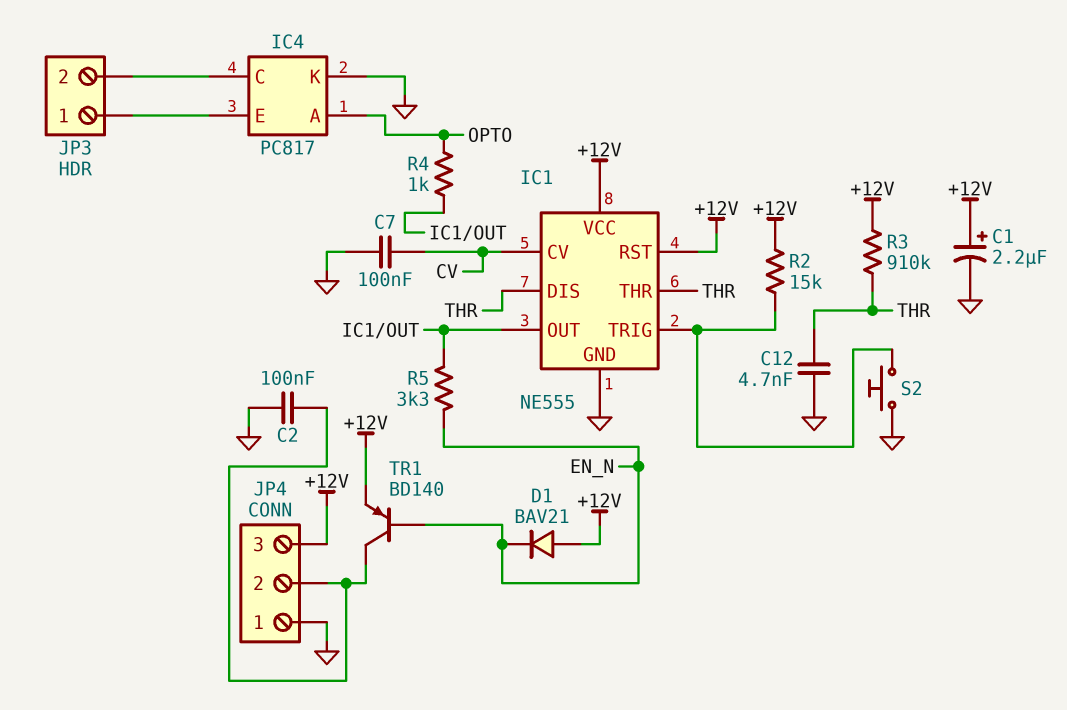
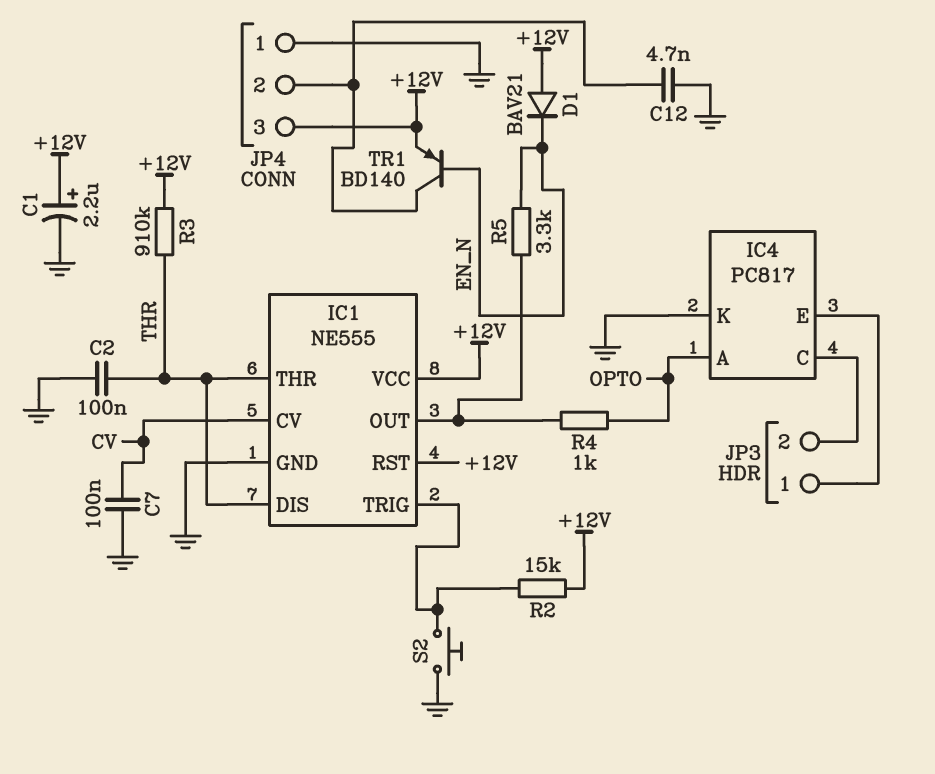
C2: 100nF (GND, JP4/2) -> 100nF (GND, THR)
C12: 4.7nF (GND, THR) -> 4.7nF (GND, JP4/2)

